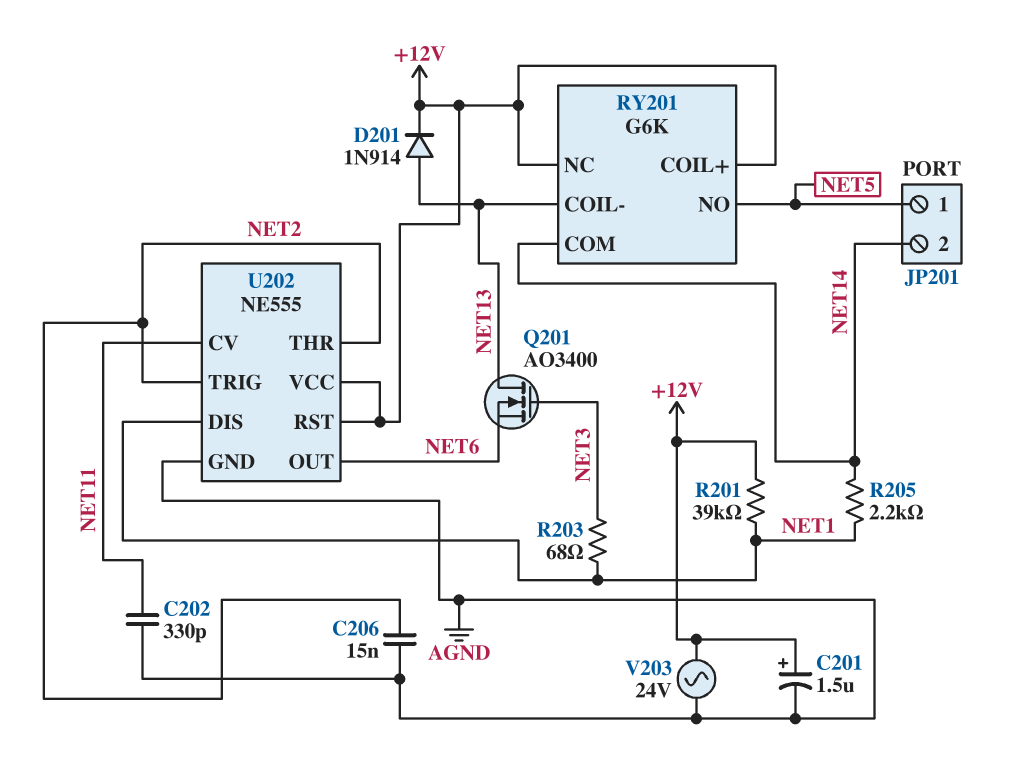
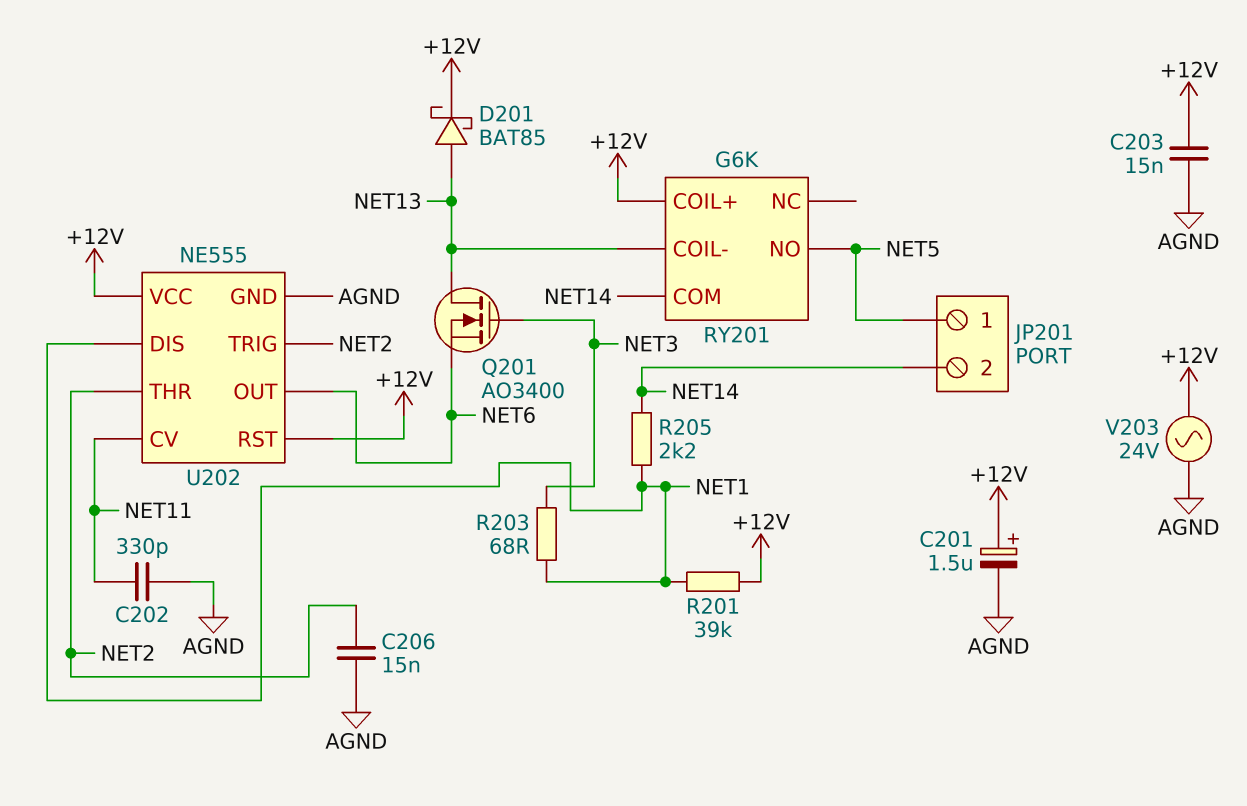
C203: none -> 15nF (+12V, AGND)
D201: diode 1N914 (A NET13, K +12V) -> schottky BAT85 (A NET13, K +12V)
RY201 pin NC: +12V -> none

